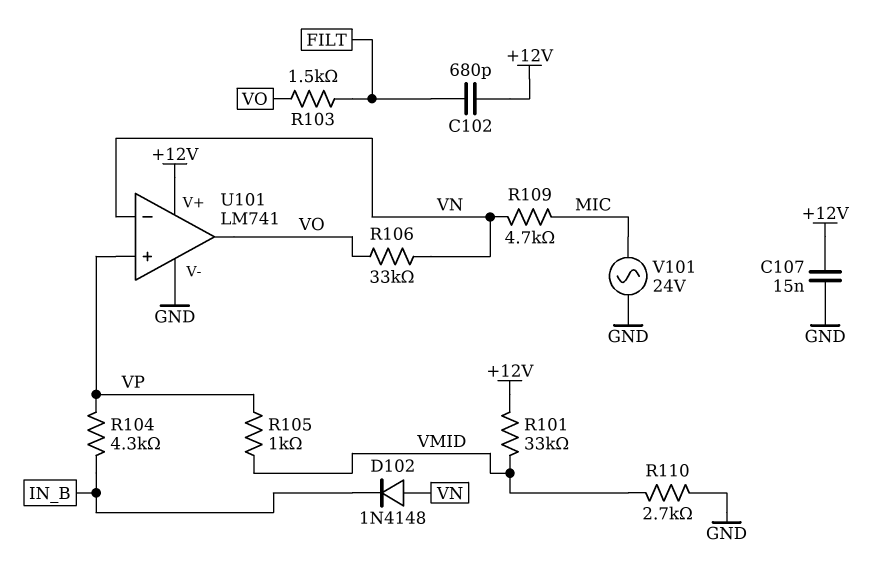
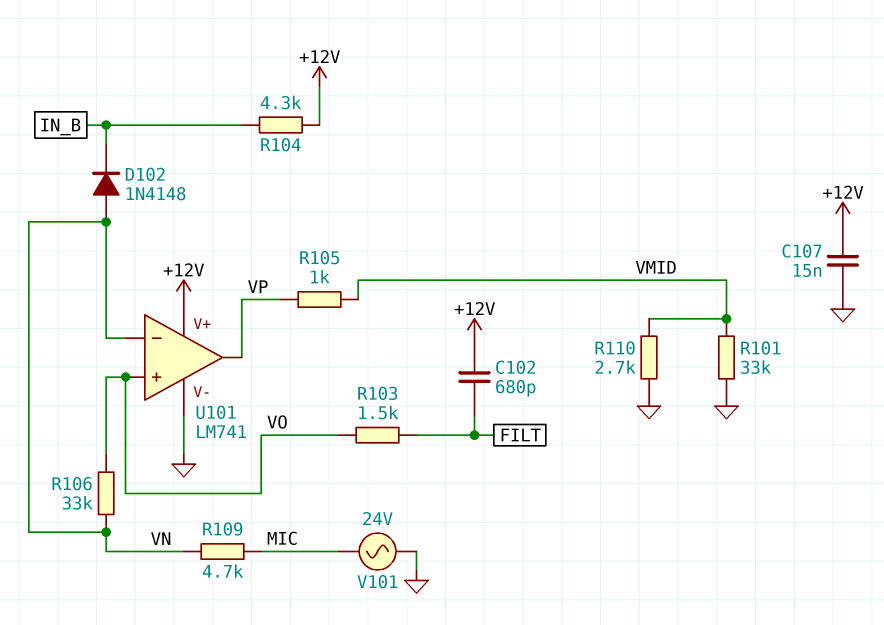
R101: 33k (+12V, VMID) -> 33k (GND, VMID)
R104: 4.3k (IN_B, VP) -> 4.3k (+12V, IN_B)
U101 pin in+: VP -> VO
U101 pin out: VO -> VP

